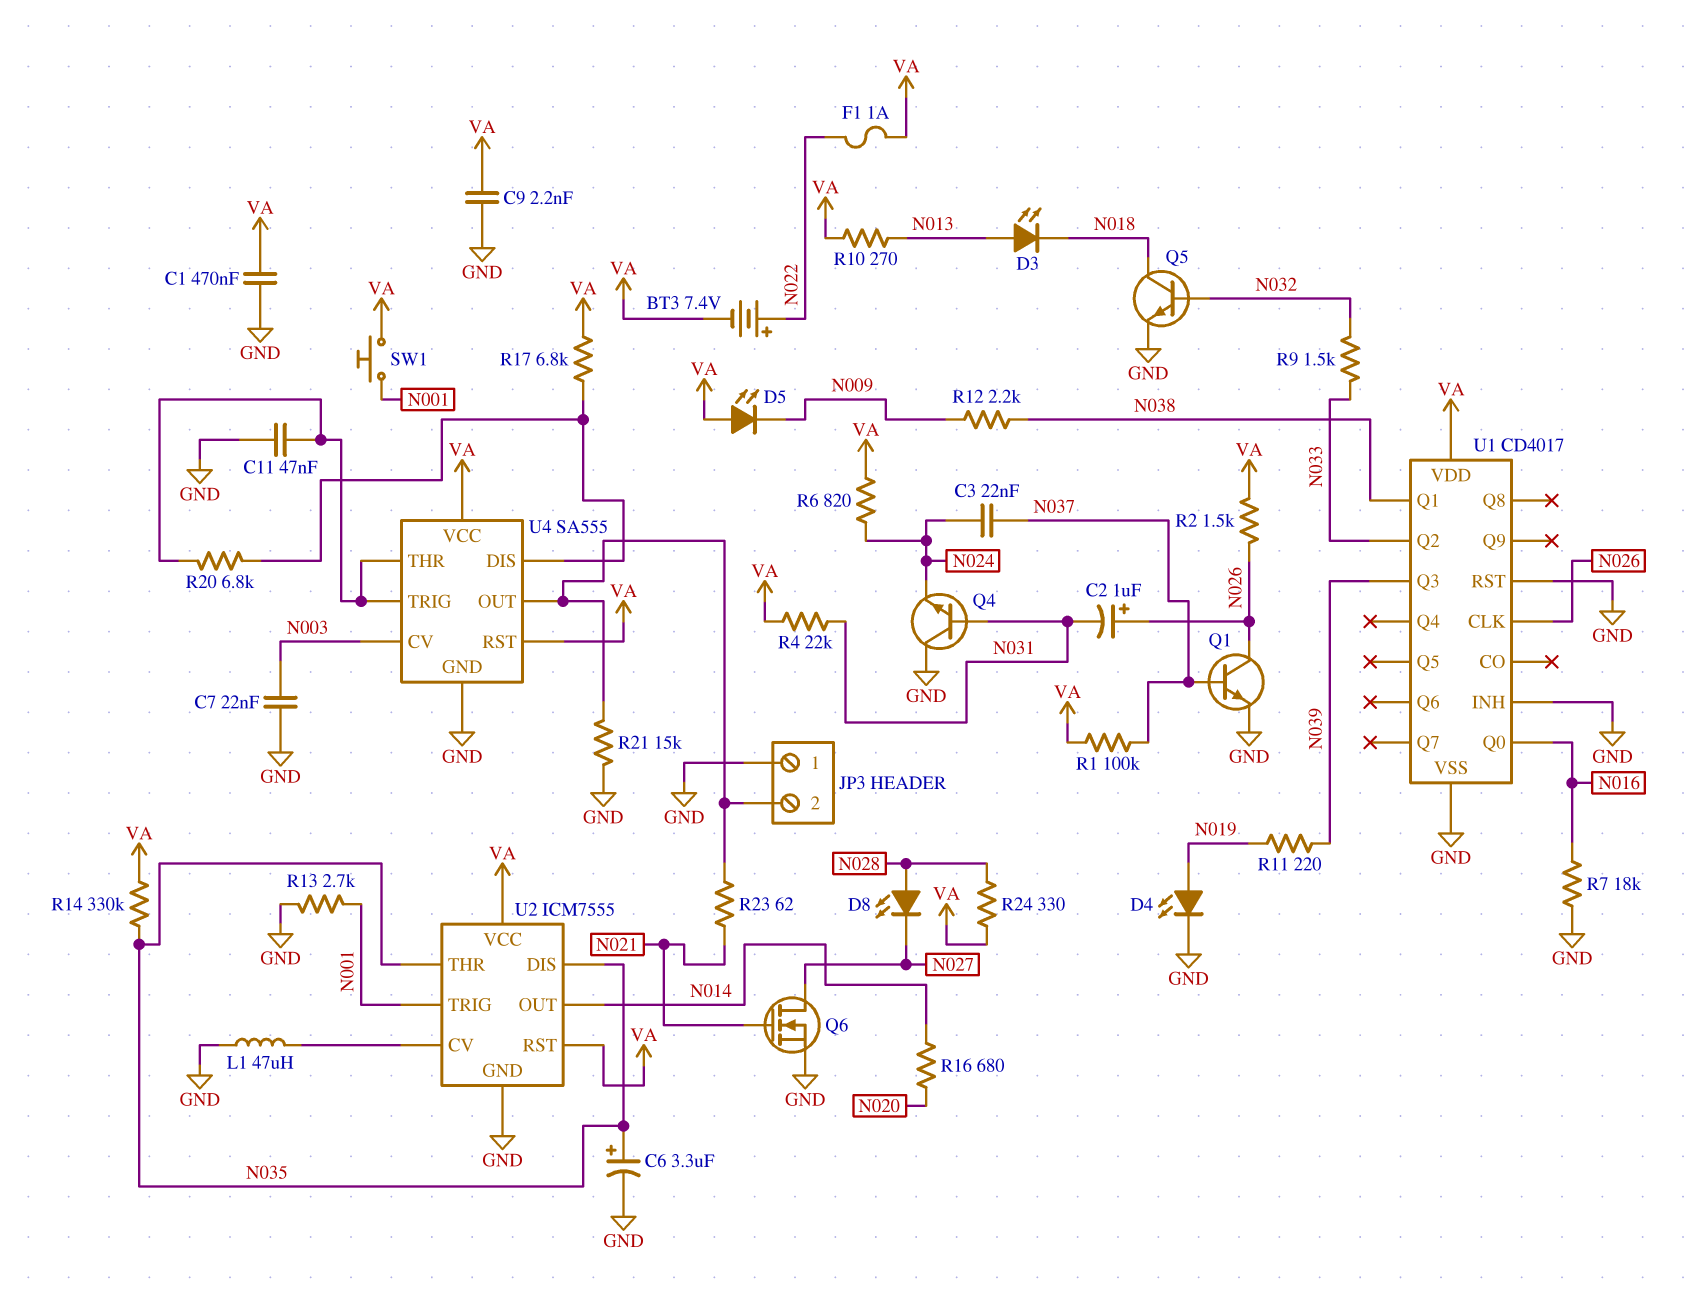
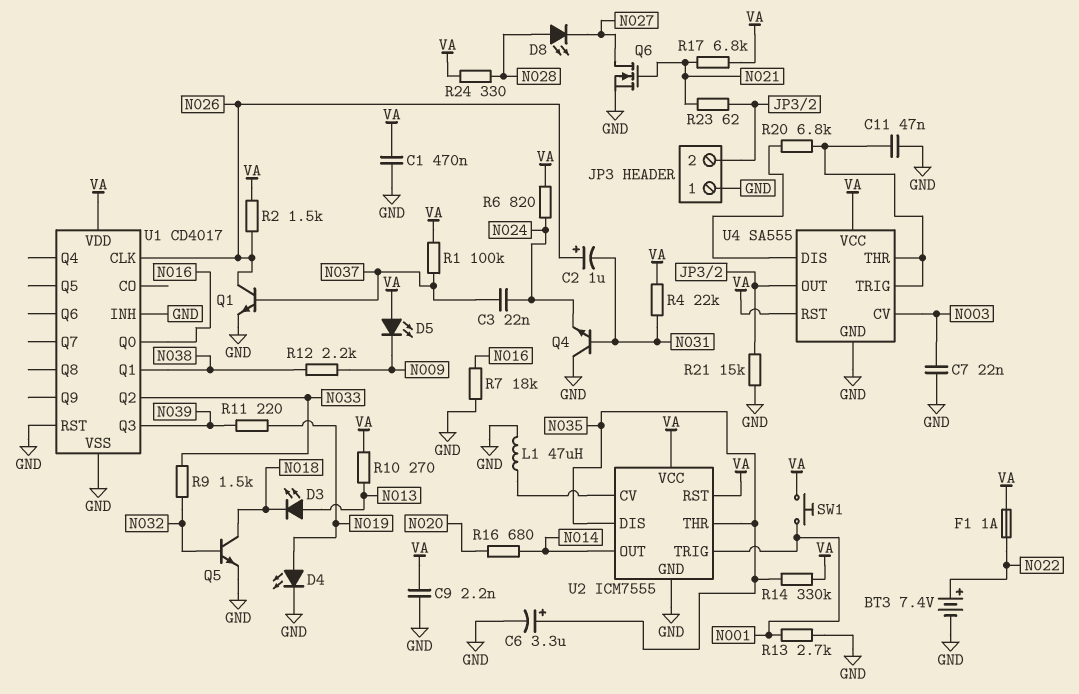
BT3: 7.4V (plus N022, minus VA) -> 7.4V (plus N022, minus GND)
R17: 6.8k (U4/DIS, VA) -> 6.8k (N021, VA)

